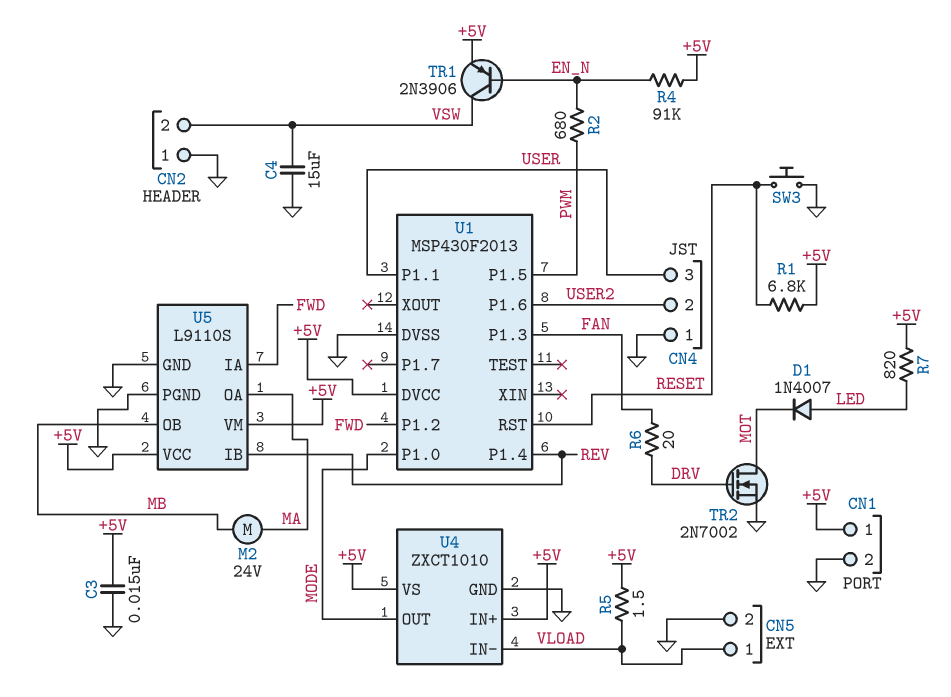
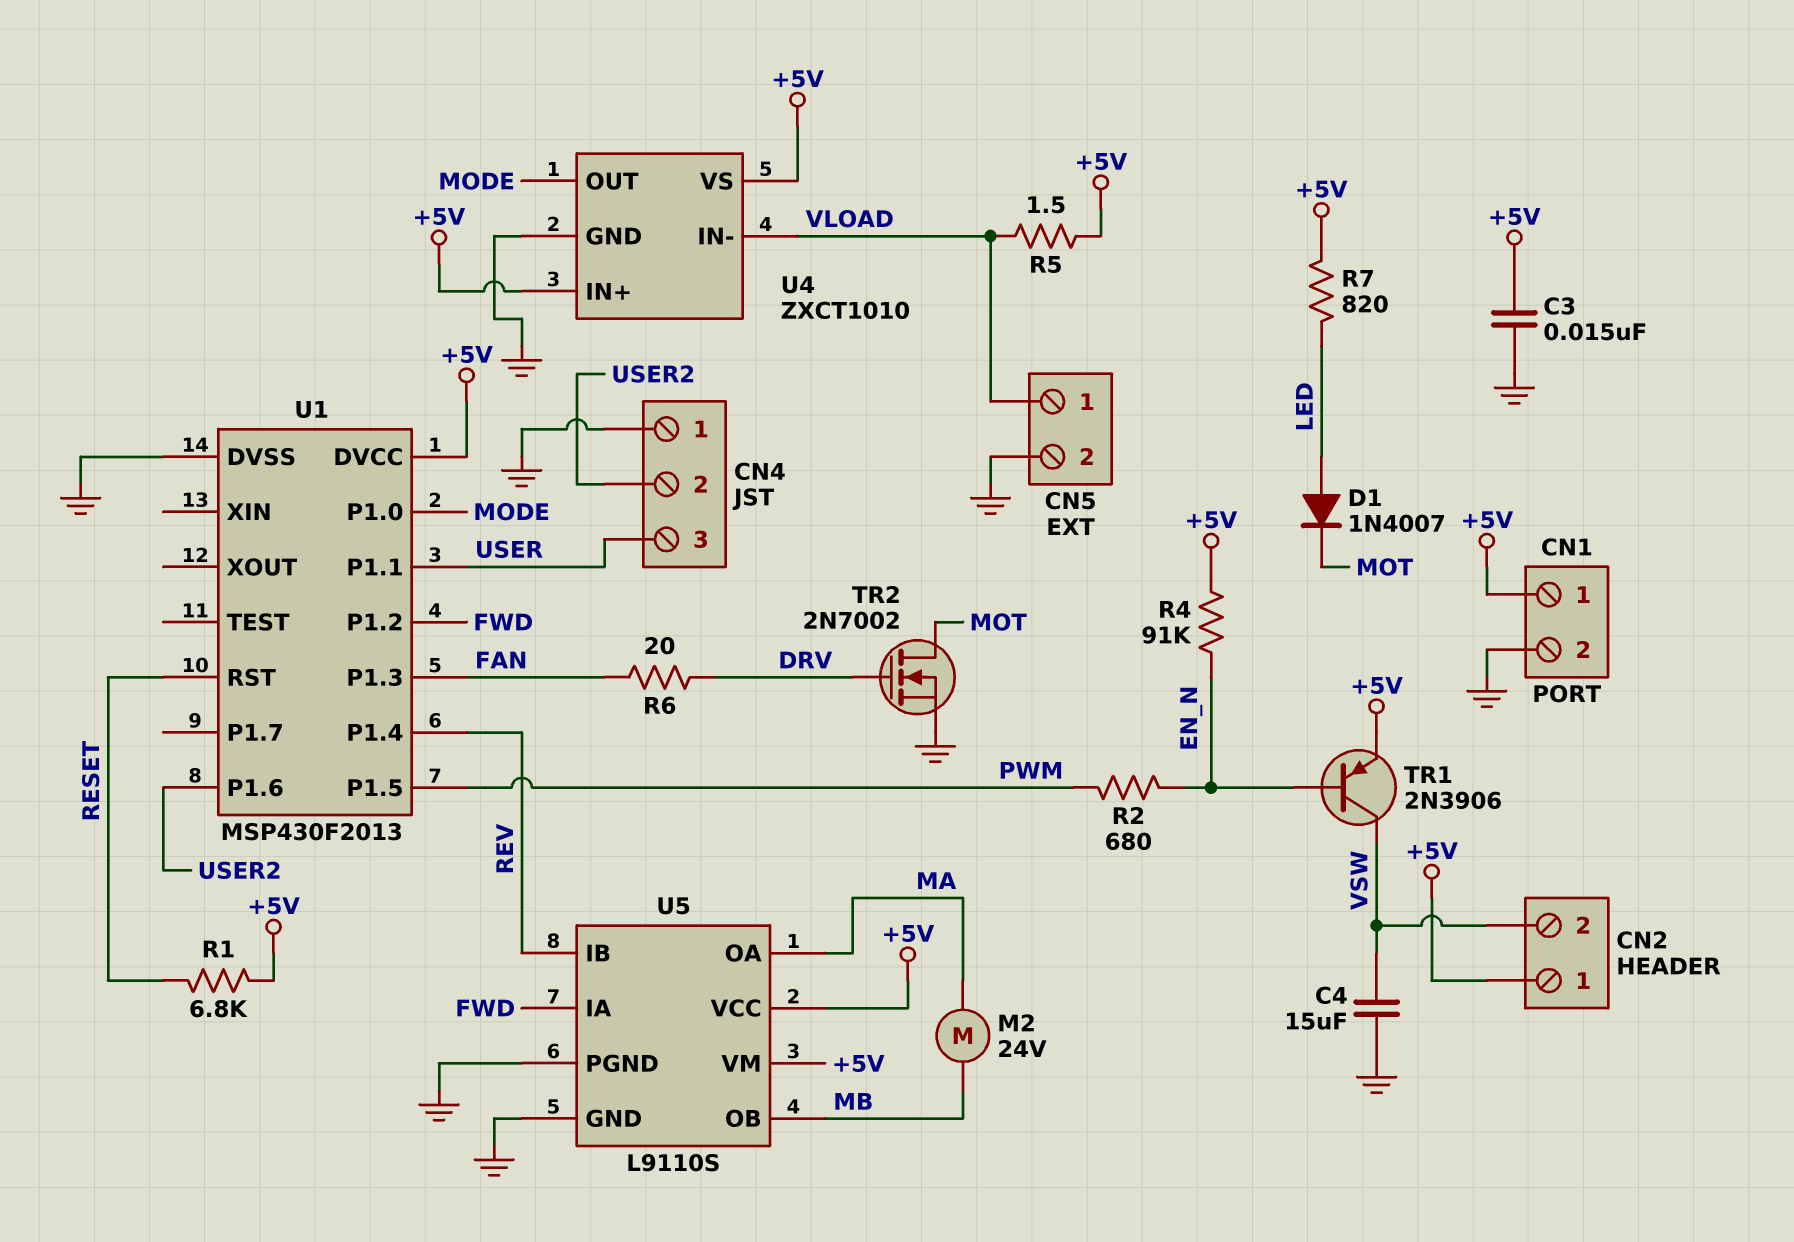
CN2 pin 1: GND -> +5V
SW3: button (GND, RESET) -> none

